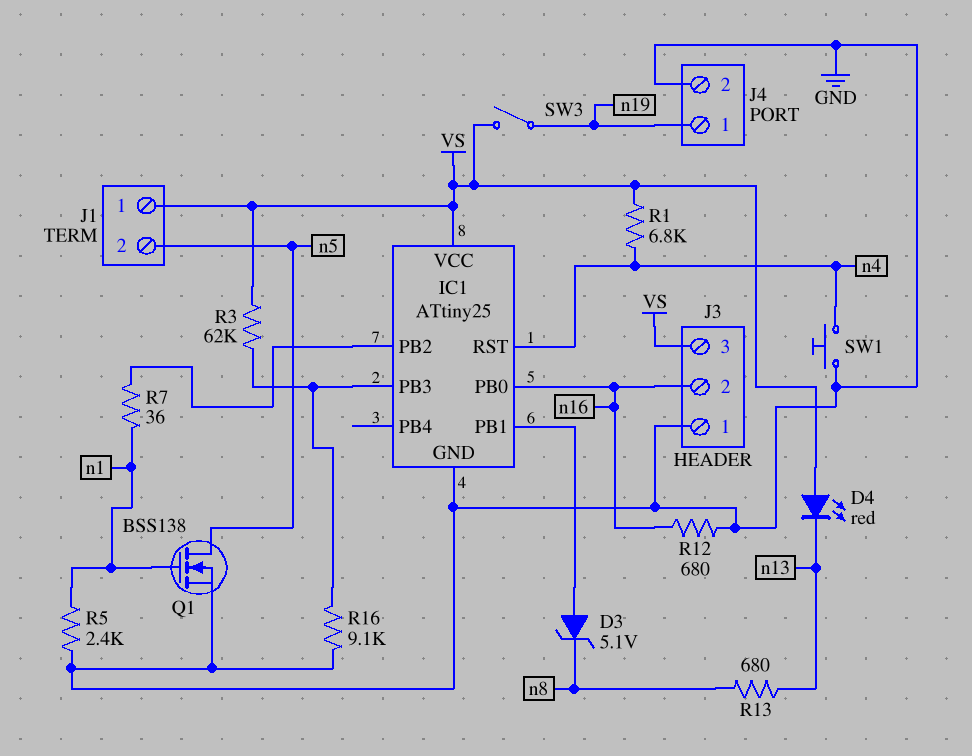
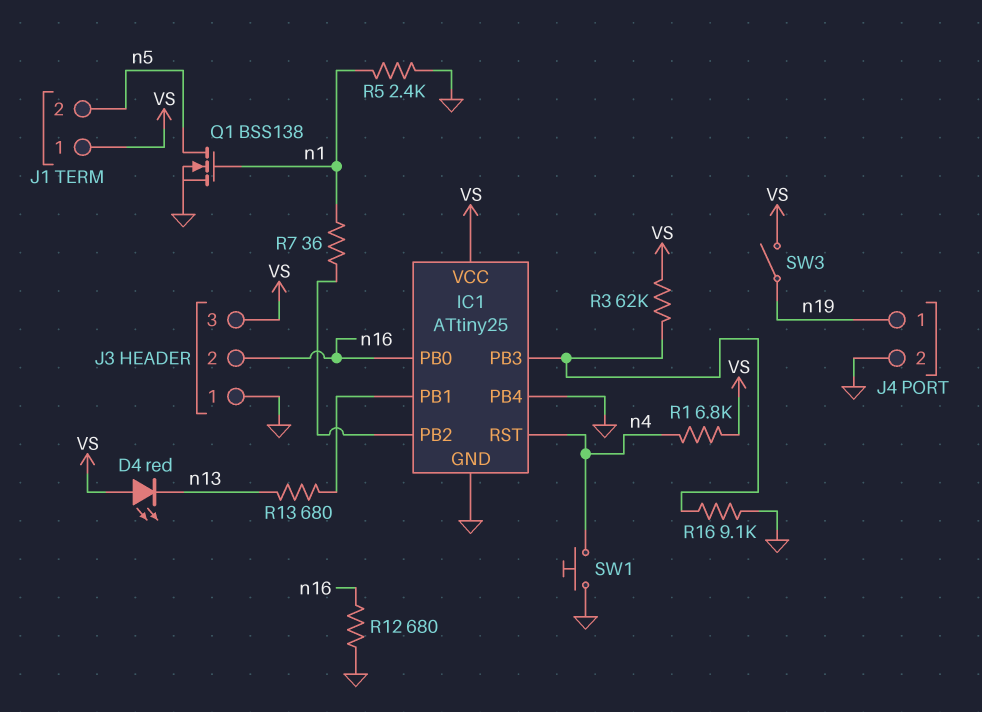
D3: zener 5.1V (A IC1/PB1, K n8) -> none
IC1 pin PB4: none -> GND
R13: 680 (n8, n13) -> 680 (IC1/PB1, n13)

